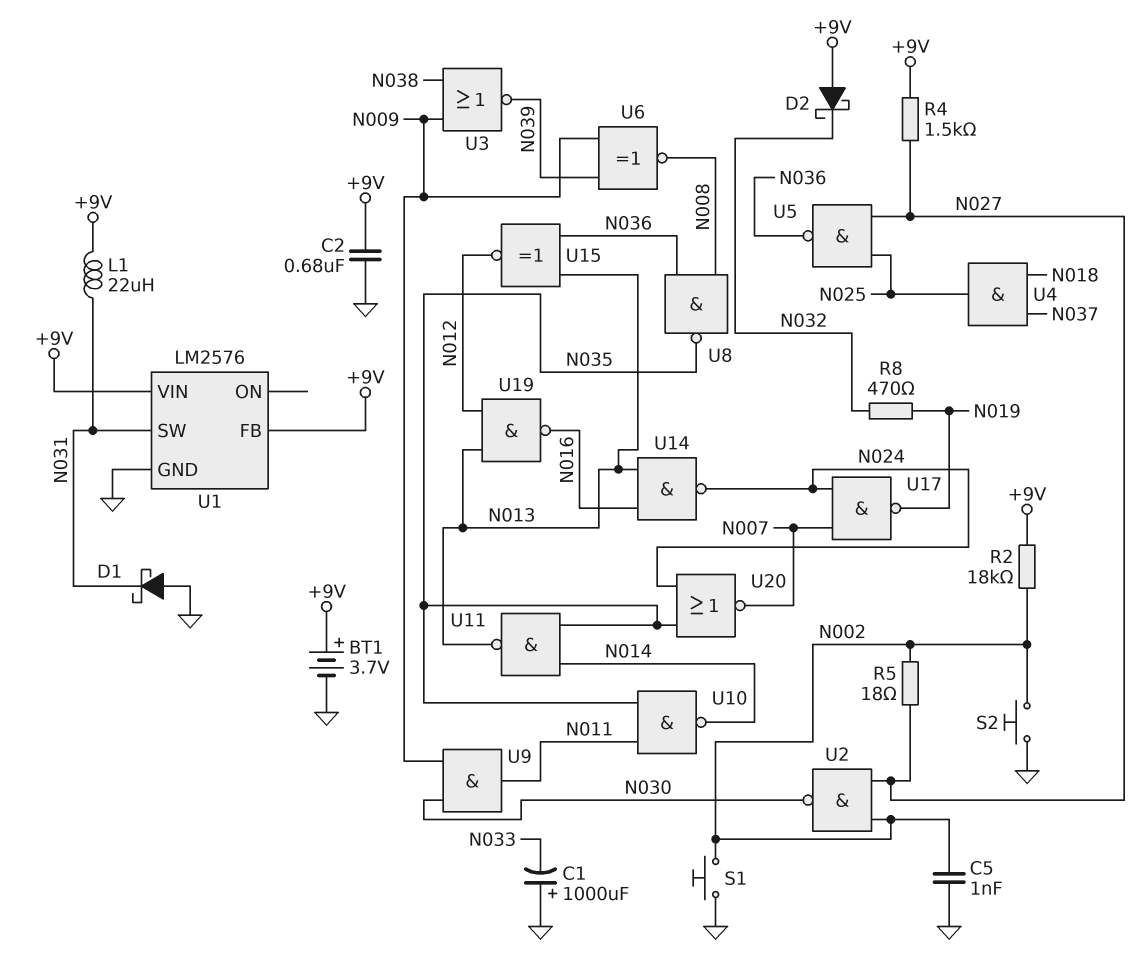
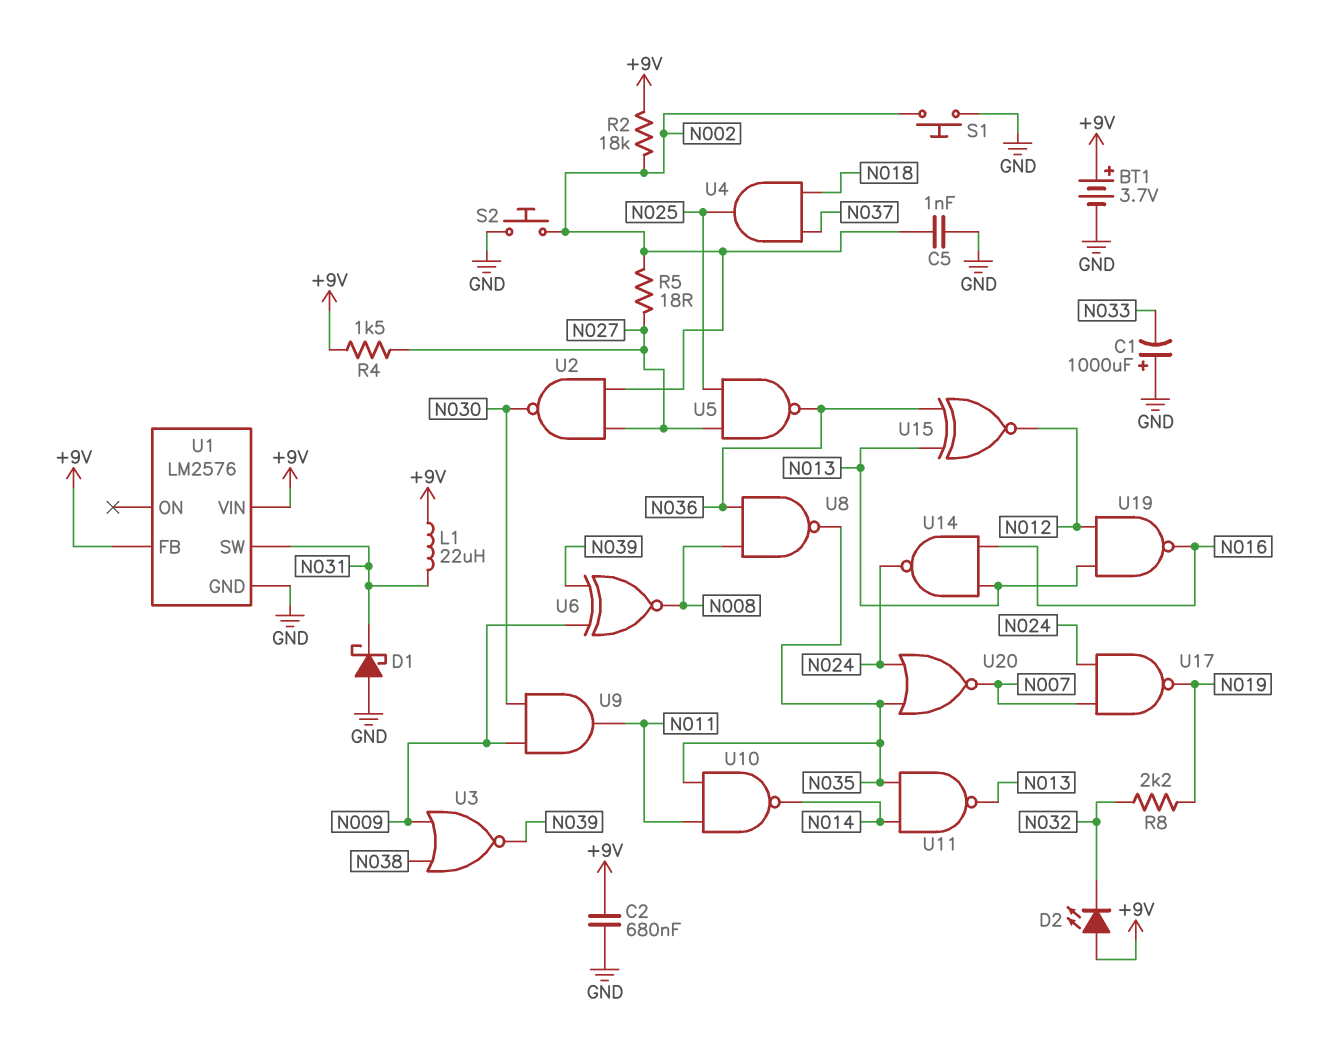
D2: schottky (A +9V, K N032) -> LED (A +9V, K N032)
R8: 470 (N019, N032) -> 2.2k (N019, N032)

